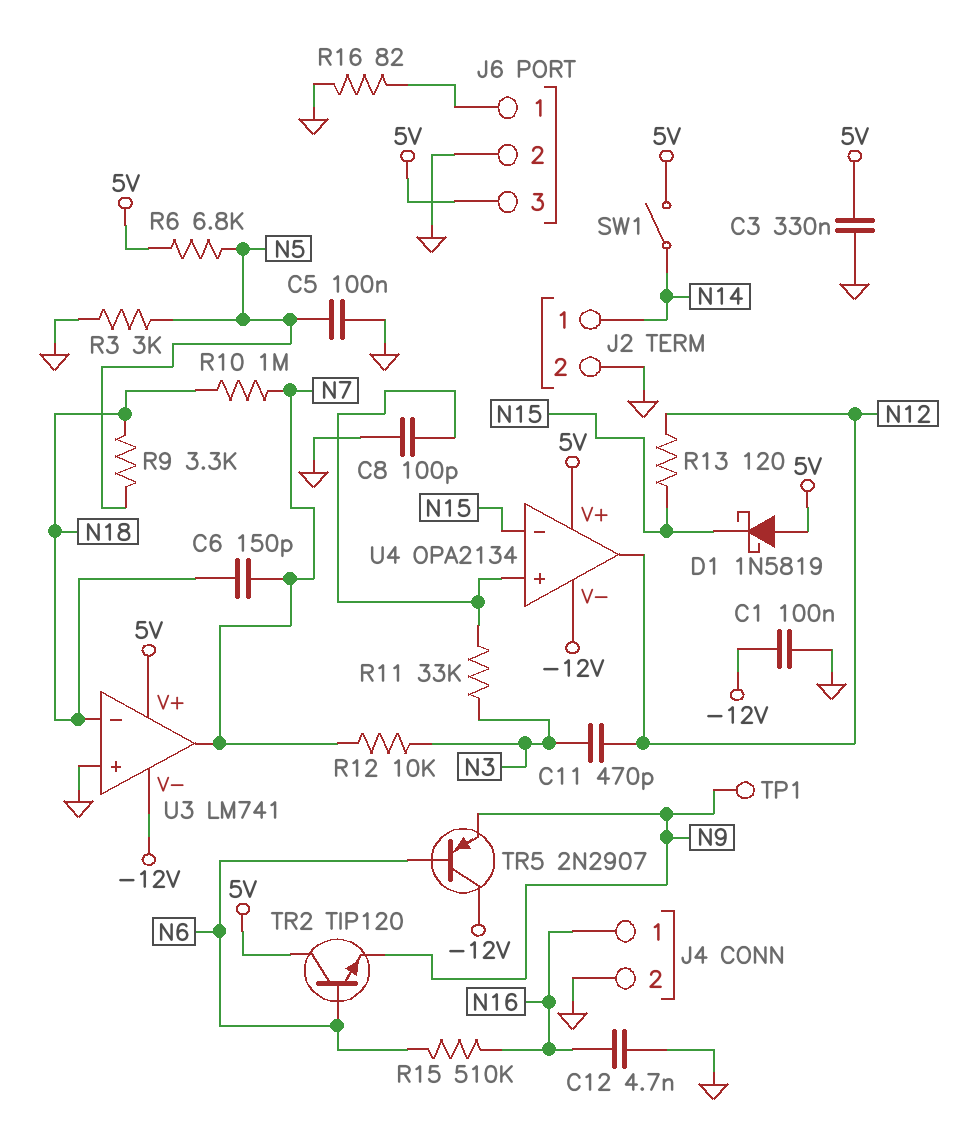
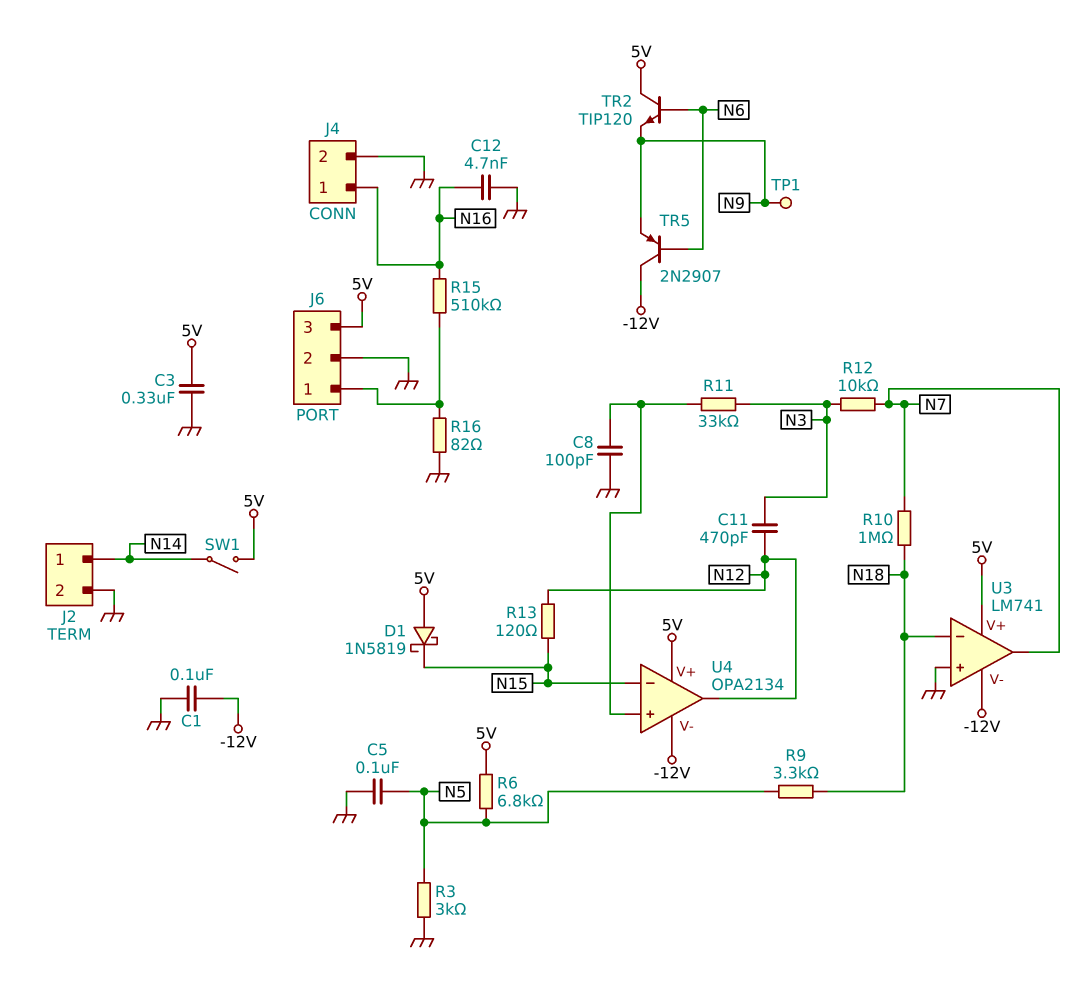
C6: 150pF (N7, N18) -> none
R15: 510k (N6, N16) -> 510k (J6/1, N16)

